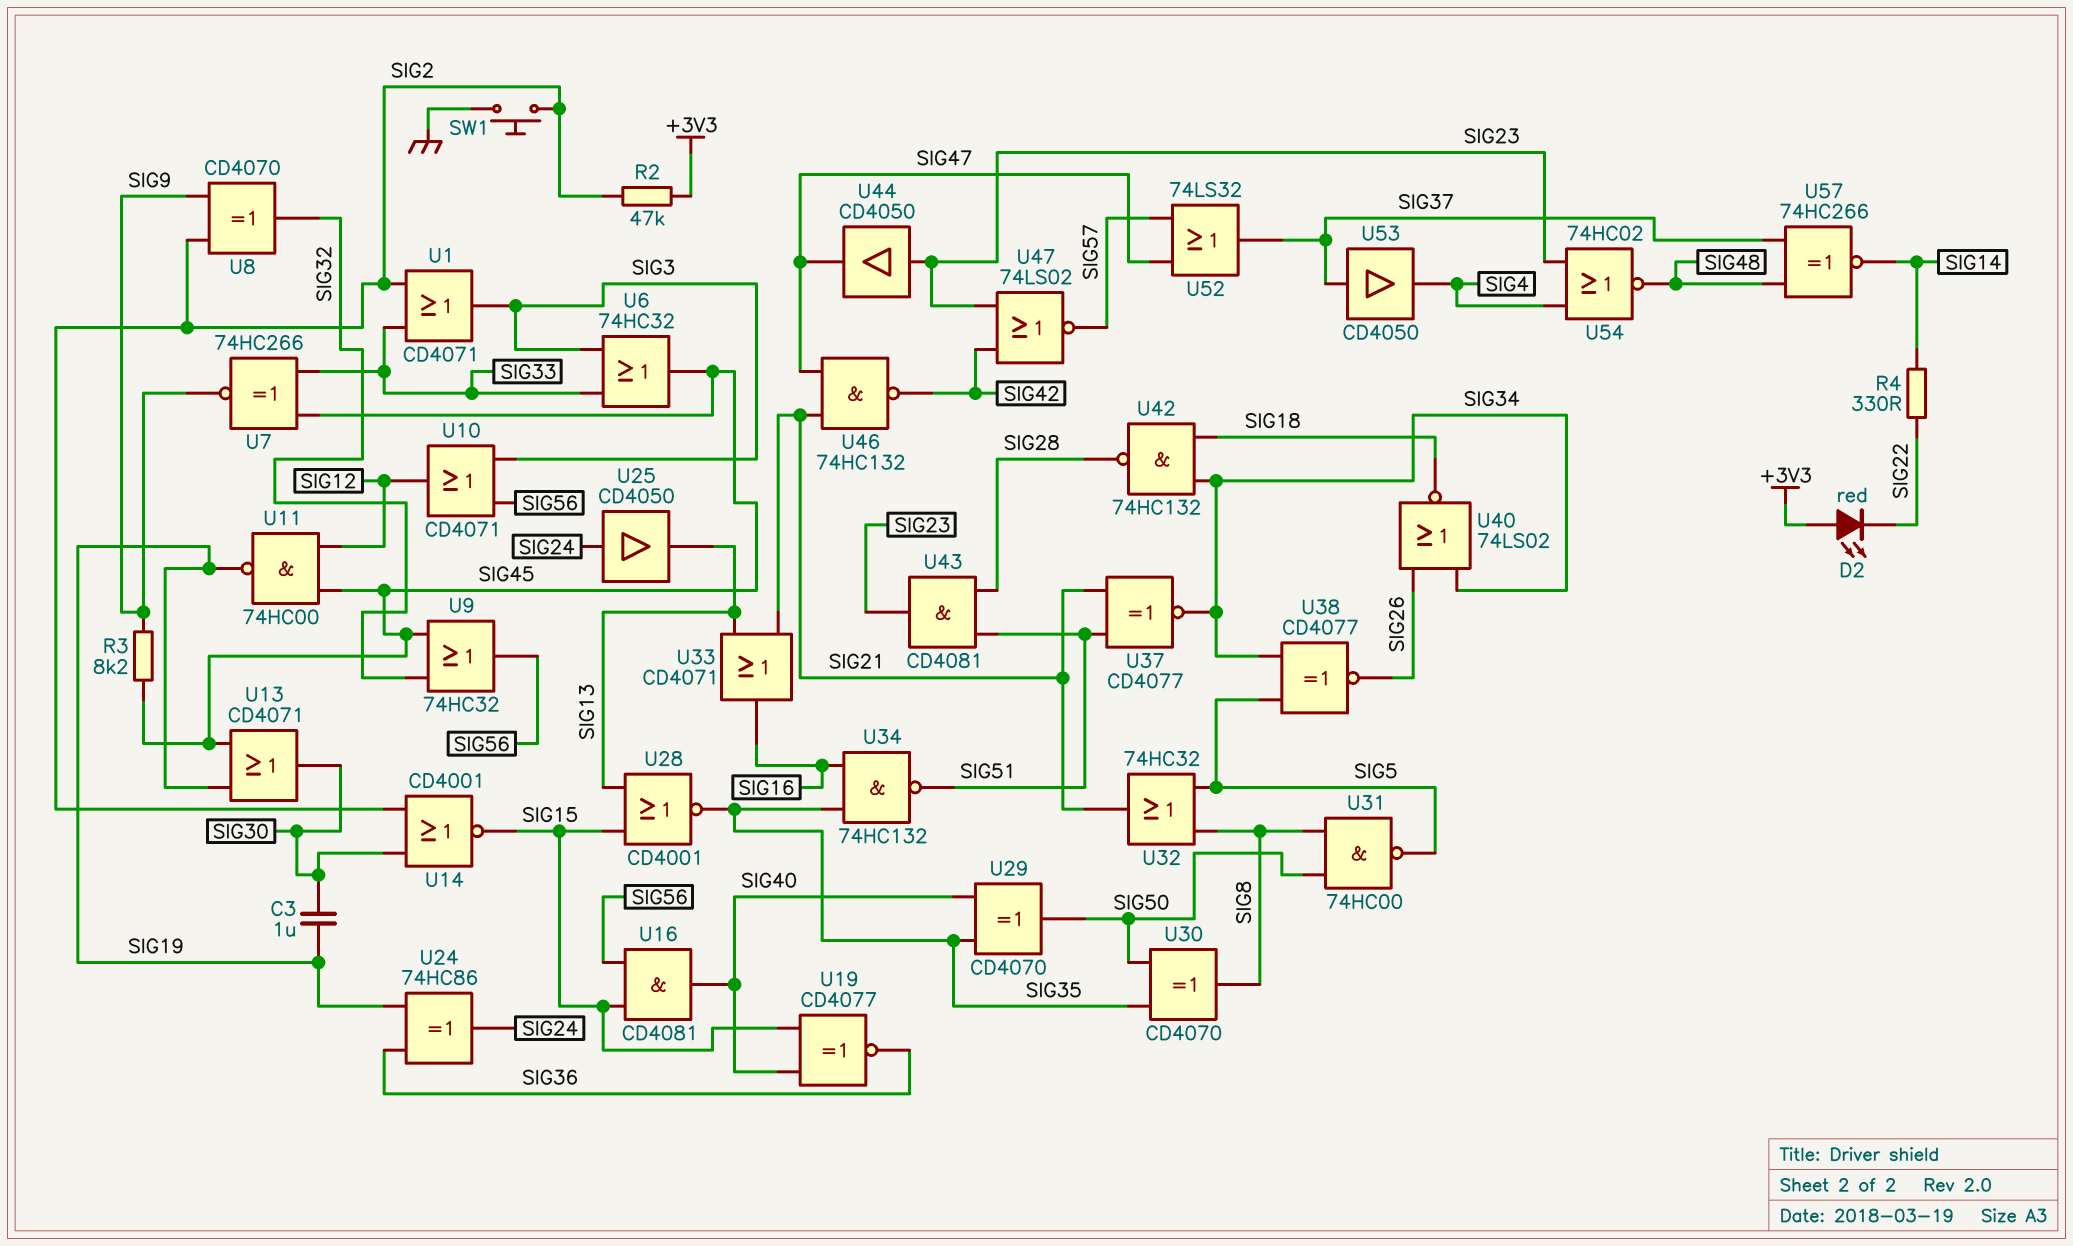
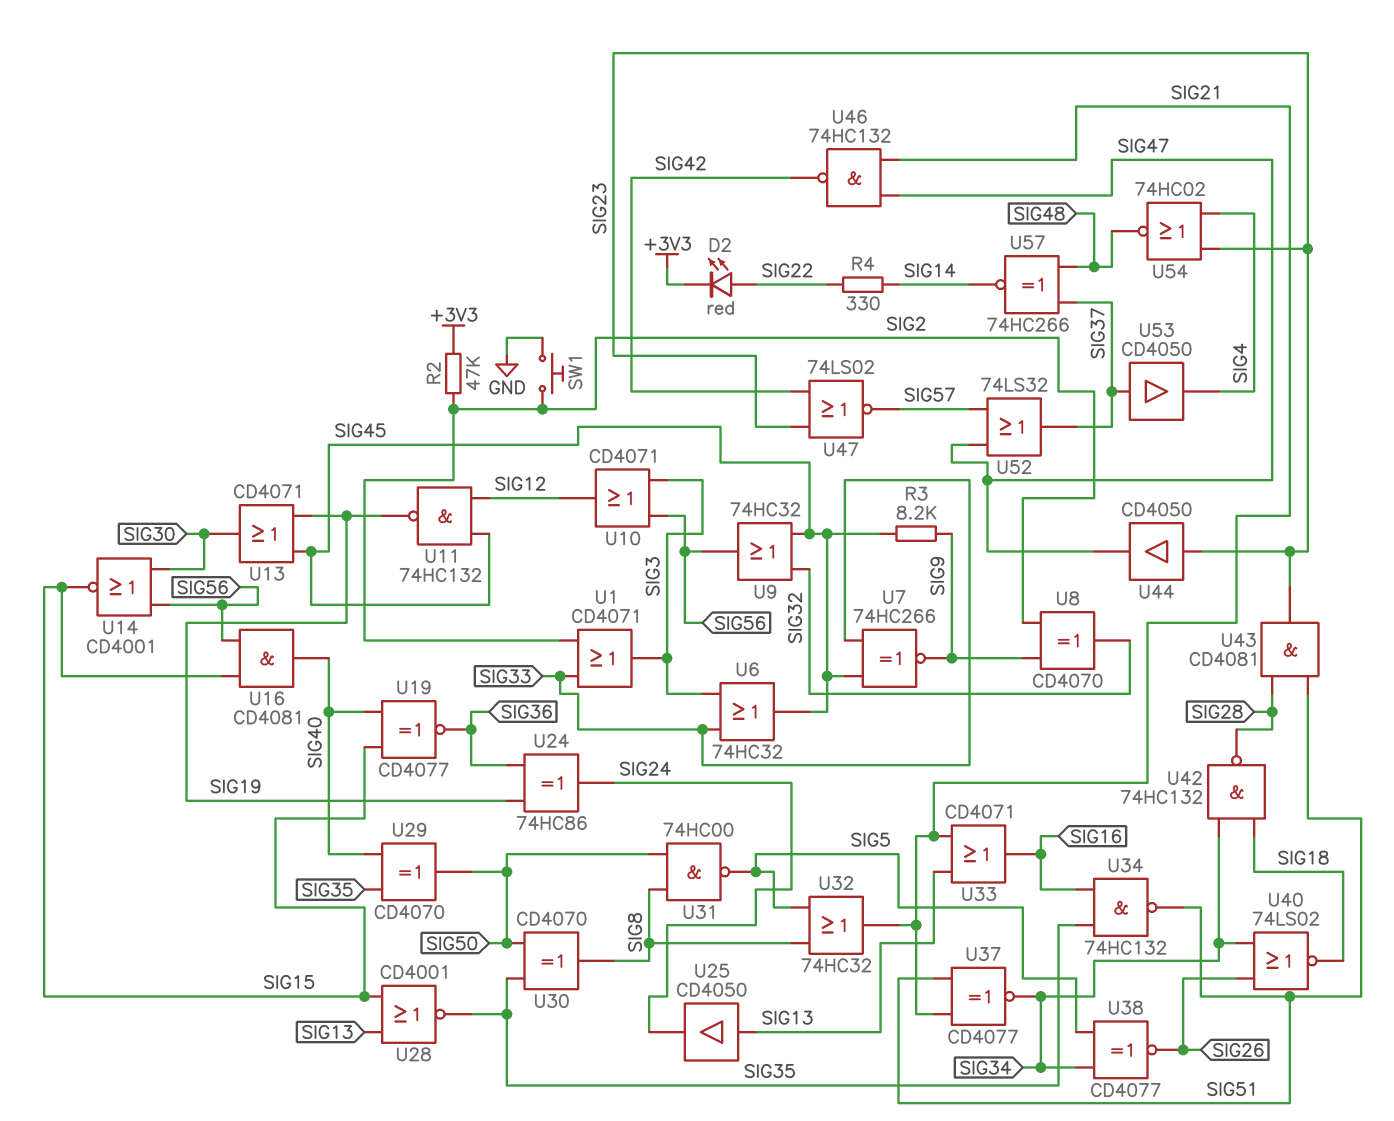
C3: 1uF (SIG19, SIG30) -> none
D2: LED red (A +3V3, K SIG22) -> LED red (A SIG22, K +3V3)
U11: NAND 74HC00 (in SIG12, in SIG45, out SIG19) -> NAND 74HC132 (in SIG12, in SIG45, out SIG19)
U14: NOR CD4001 (in SIG2, in SIG30, out SIG15) -> NOR CD4001 (in SIG30, in SIG56, out SIG15)
U25: buffer CD4050 (in SIG24, out SIG13) -> buffer CD4050 (in SIG13, out SIG24)

